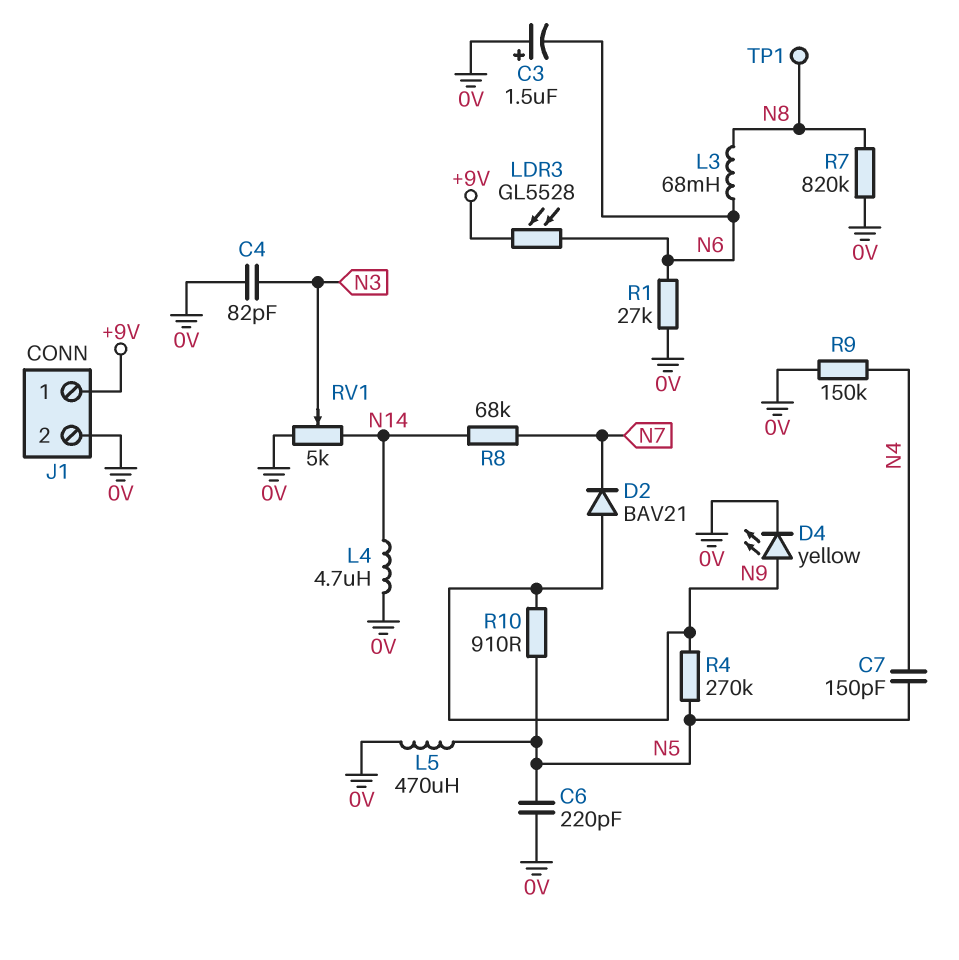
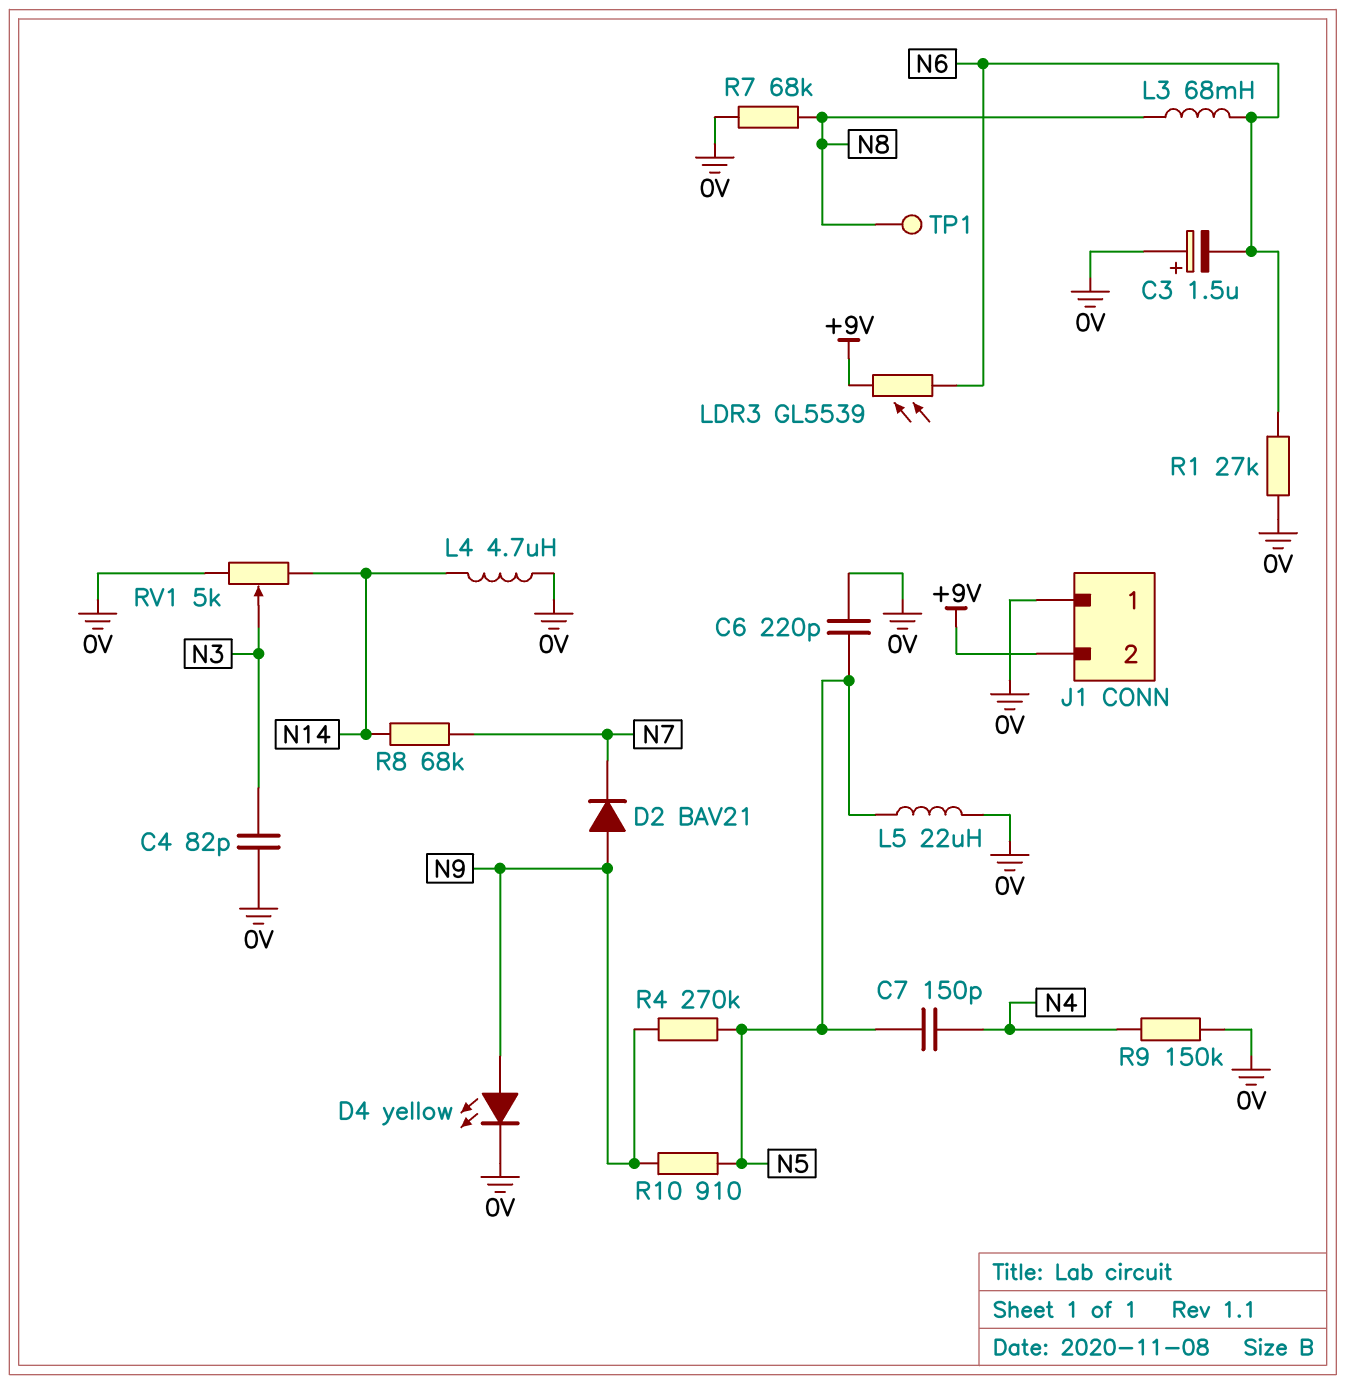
J1 pin 1: +9V -> 0V
J1 pin 2: 0V -> +9V
L5: 470uH (0V, N5) -> 22uH (0V, N5)
LDR3: GL5528 (+9V, N6) -> GL5539 (+9V, N6)
R7: 820k (0V, N8) -> 68k (0V, N8)

